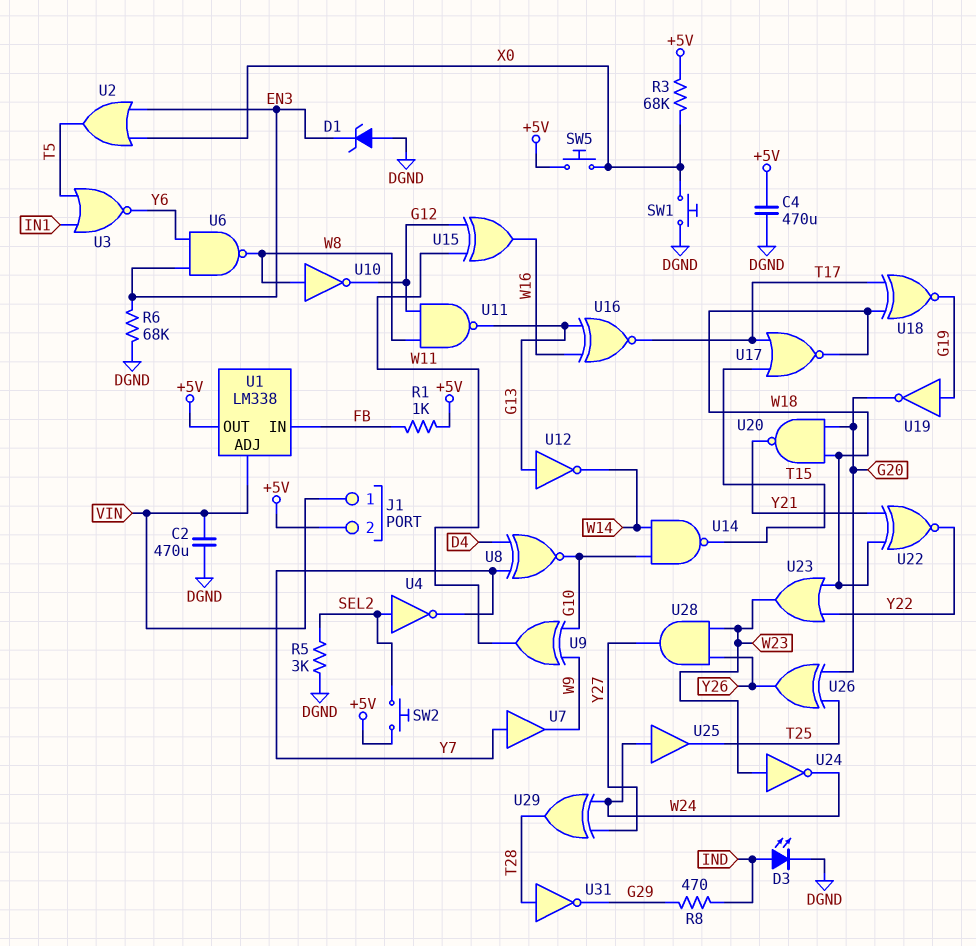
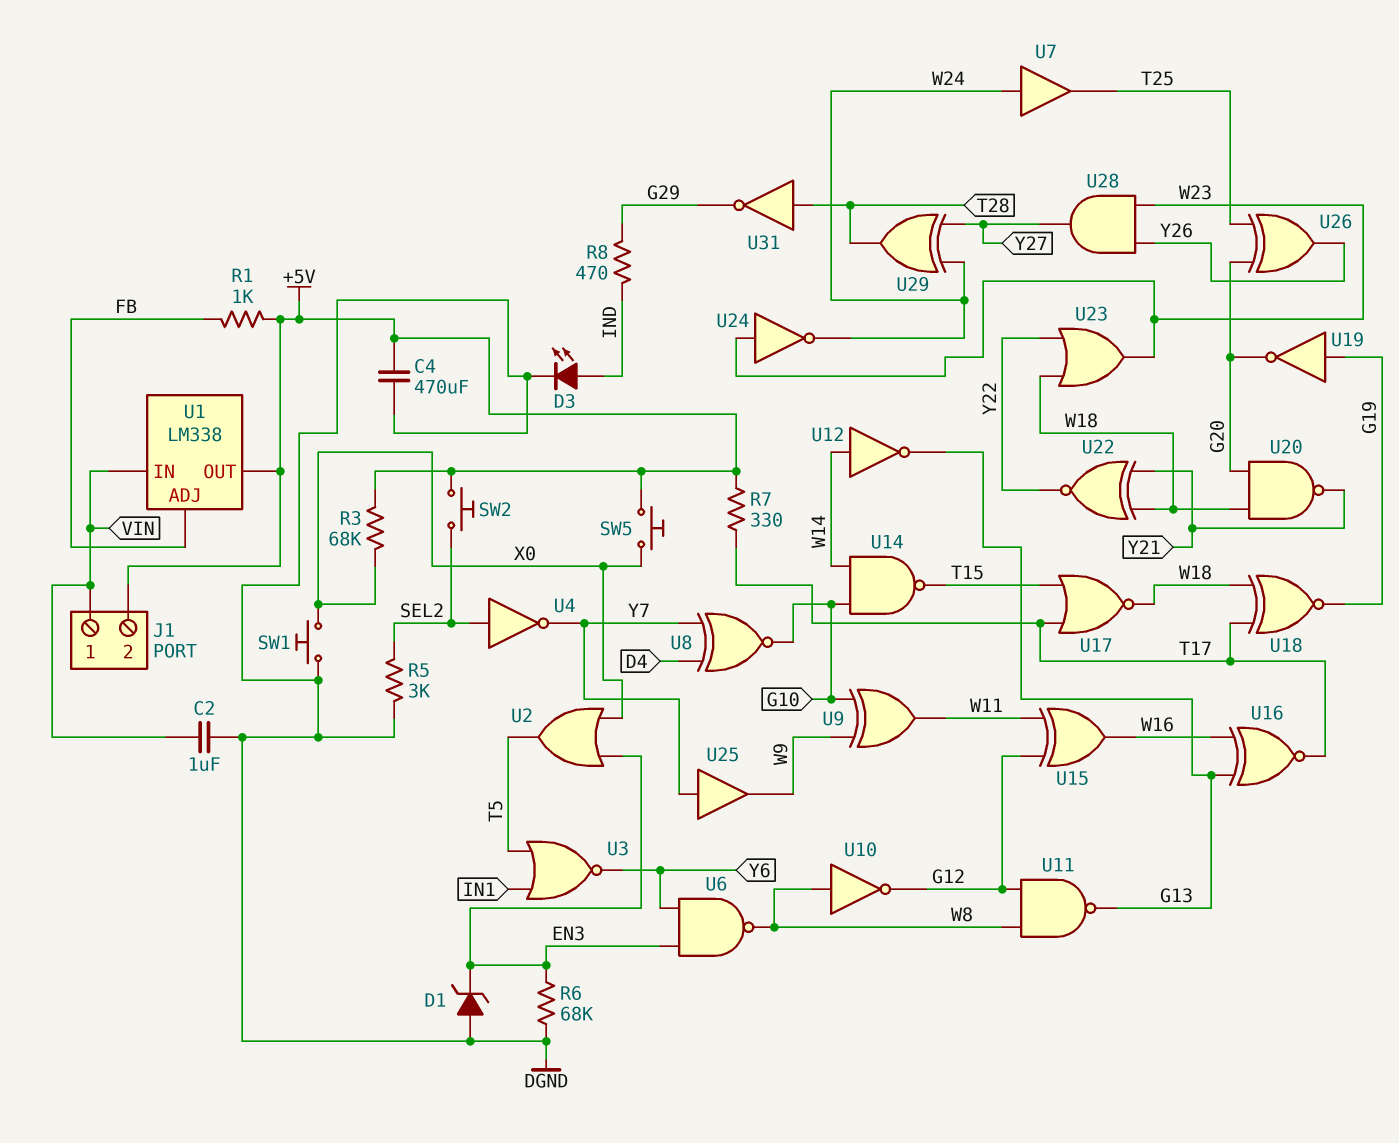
C2: 470uF (DGND, VIN) -> 1uF (DGND, VIN)
R7: none -> 330 (+5V, T17)
U1 pin ADJ: VIN -> FB
U1 pin IN: FB -> VIN
U7: buffer (in Y7, out W9) -> buffer (in W24, out T25)
U12: NOT (in G13, out W14) -> NOT (in W14, out G13)
U25: buffer (in W24, out T25) -> buffer (in Y7, out W9)

